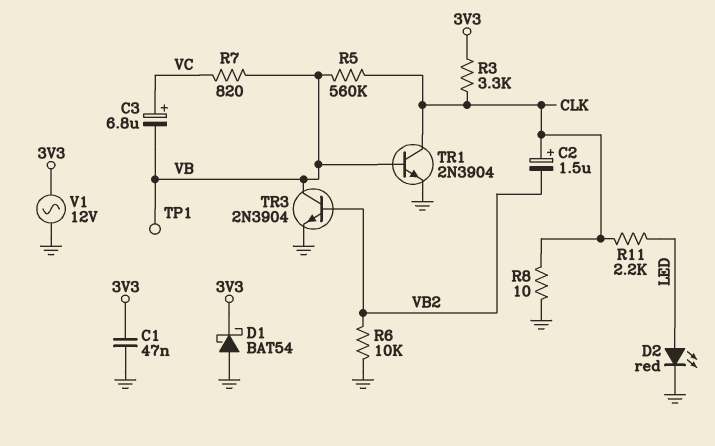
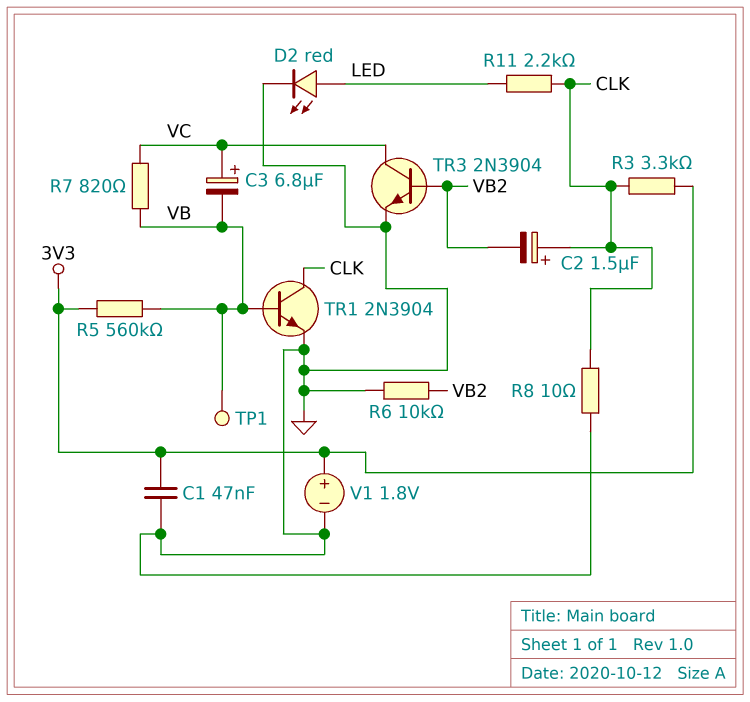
D1: schottky BAT54 (A GND, K 3V3) -> none
R5: 560k (CLK, VB) -> 560k (3V3, VB)
TR3: NPN 2N3904 (B VB2, C VB, E GND) -> NPN 2N3904 (B VB2, C VC, E GND)
V1: AC 12V (3V3, GND) -> 1.8V (plus 3V3, minus GND)

